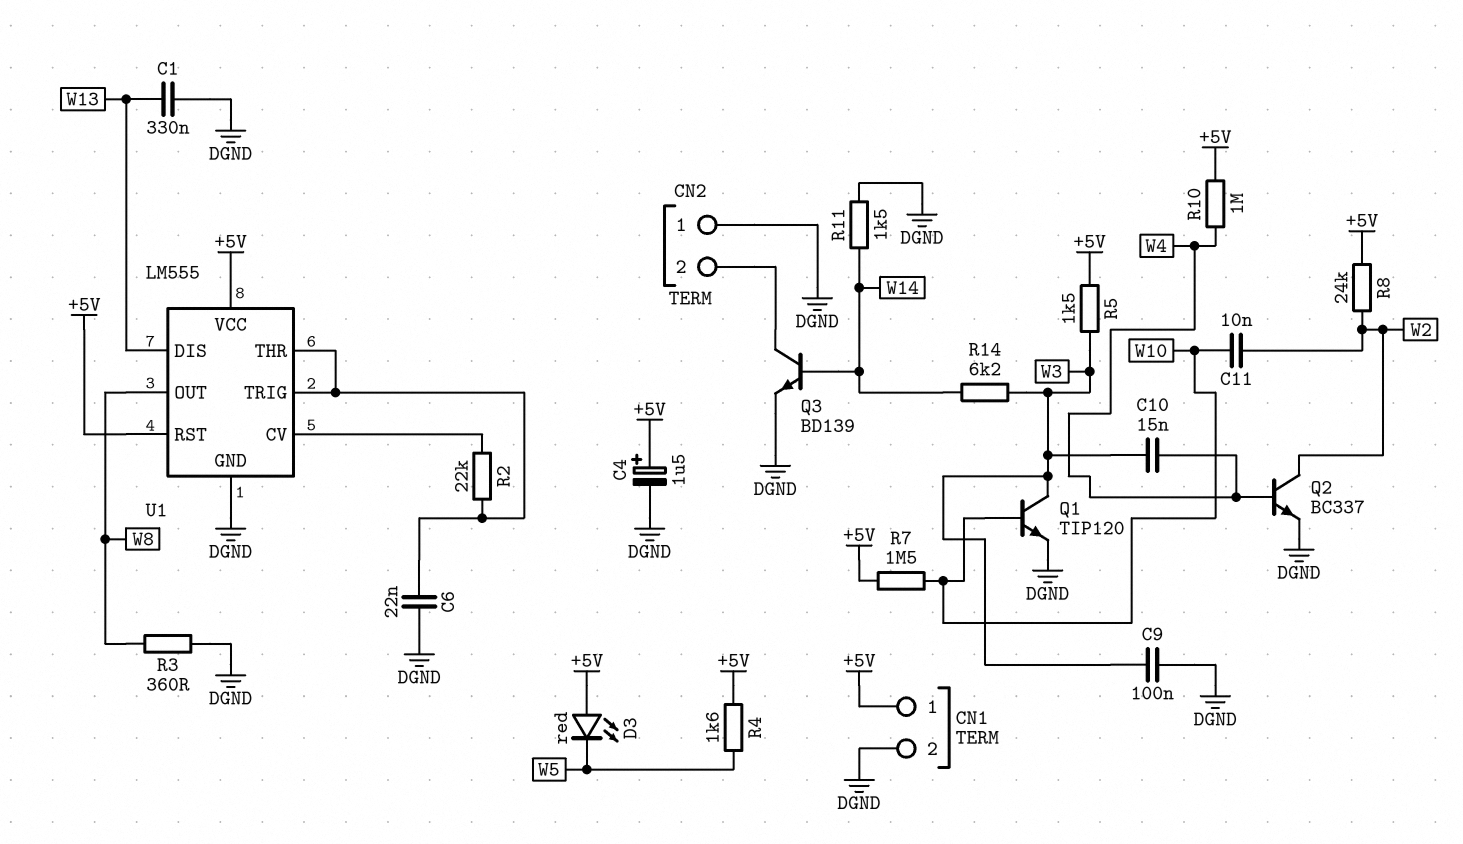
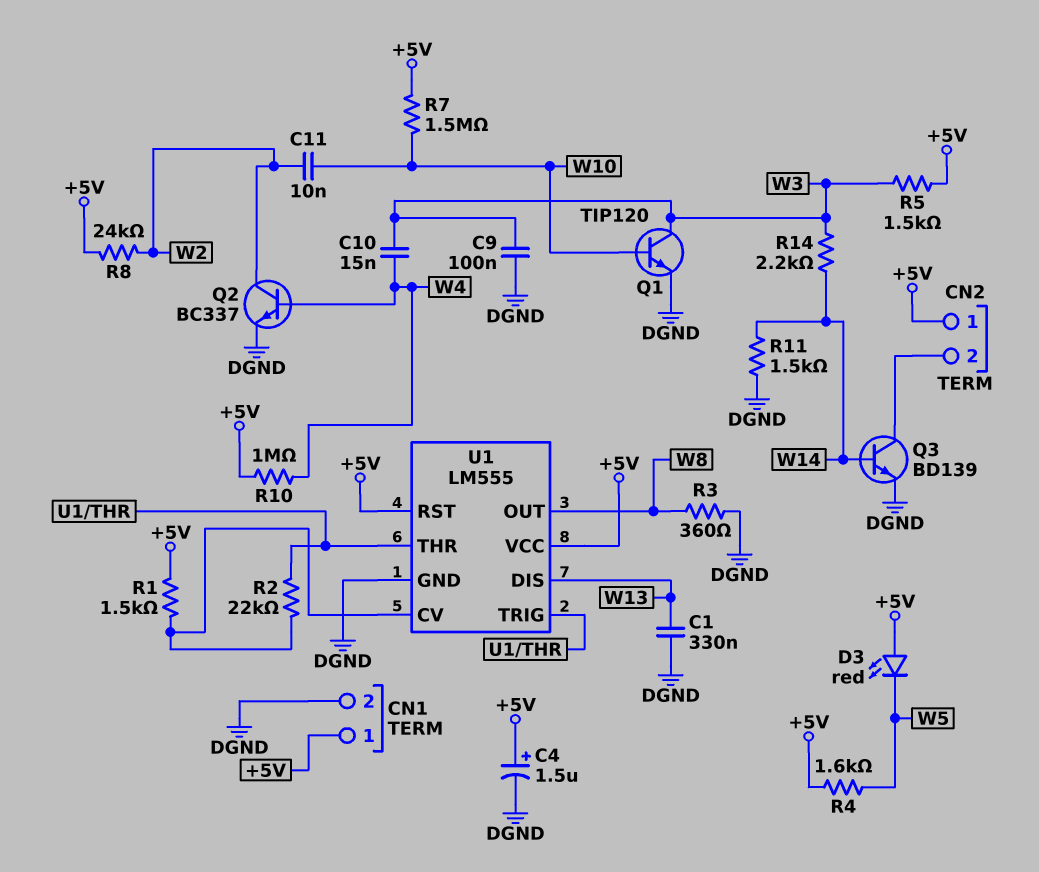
C6: 22nF (DGND, U1/THR) -> none
CN2 pin 1: DGND -> +5V
R1: none -> 1.5k (+5V, U1/CV)
R14: 6.2k (W3, W14) -> 2.2k (W3, W14)

